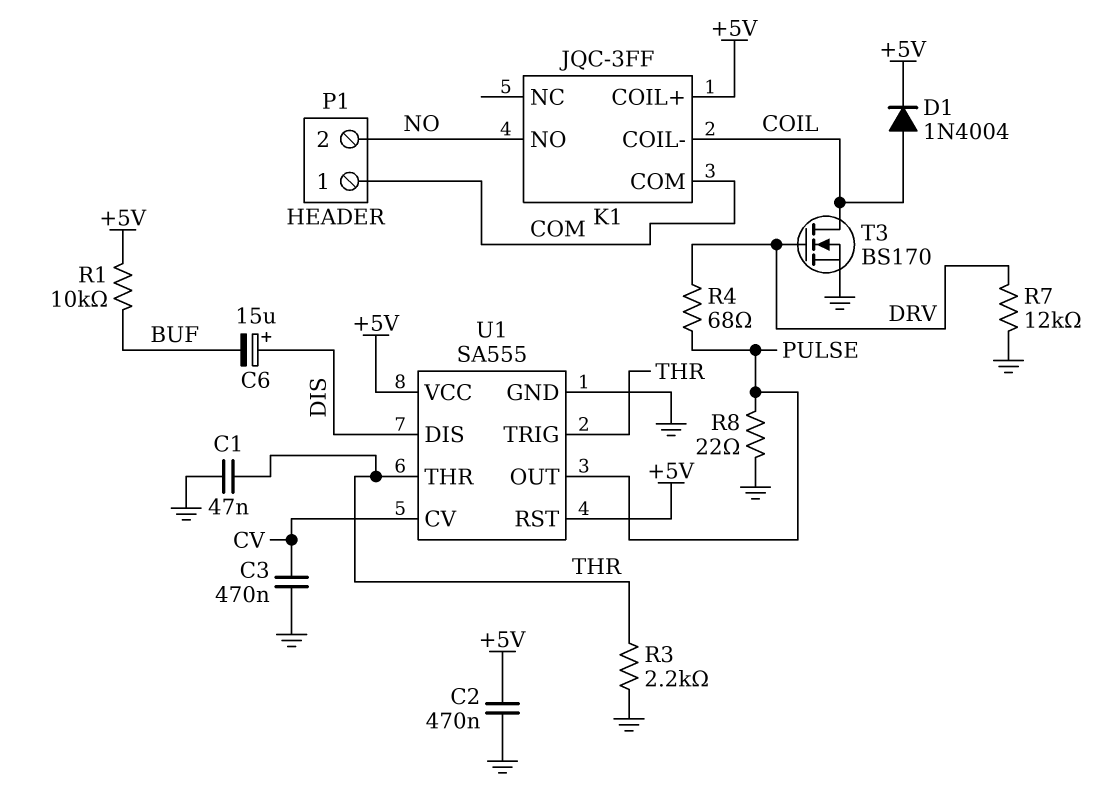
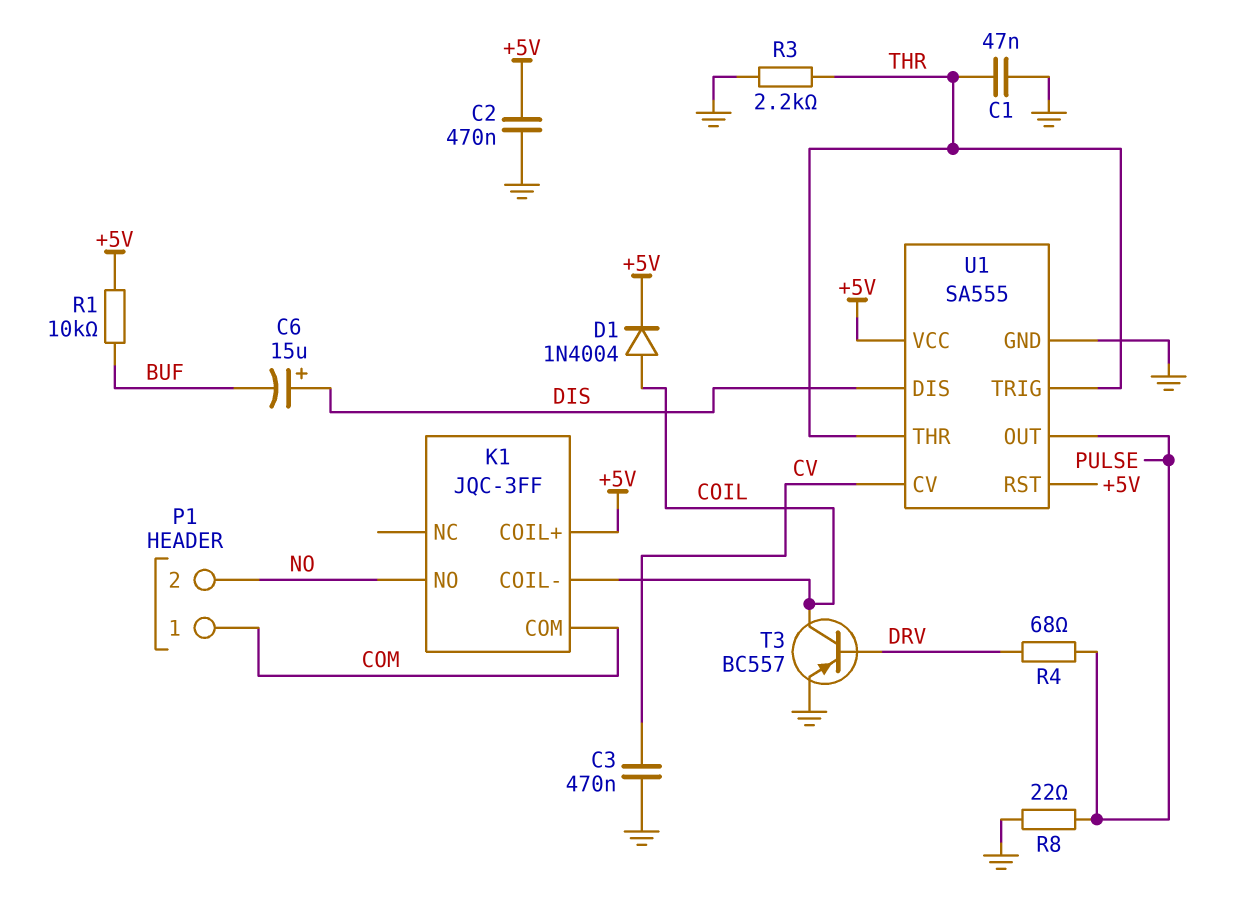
R7: 12k (DRV, GND) -> none
T3: NMOS BS170 (G DRV, D COIL, S GND) -> PNP BC557 (B DRV, C COIL, E GND)

